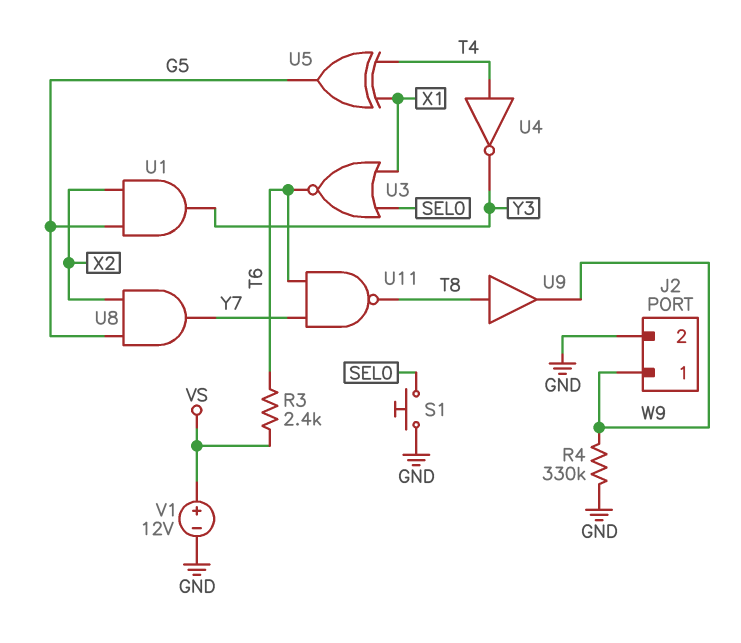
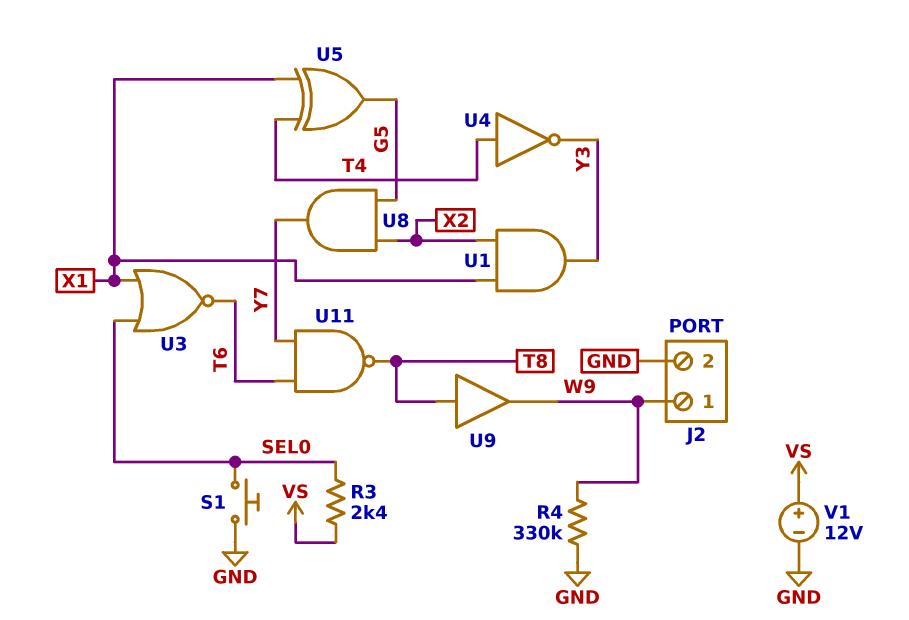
R3: 2.4k (T6, VS) -> 2.4k (SEL0, VS)
U1: AND (in G5, in X2, out Y3) -> AND (in X1, in X2, out Y3)

